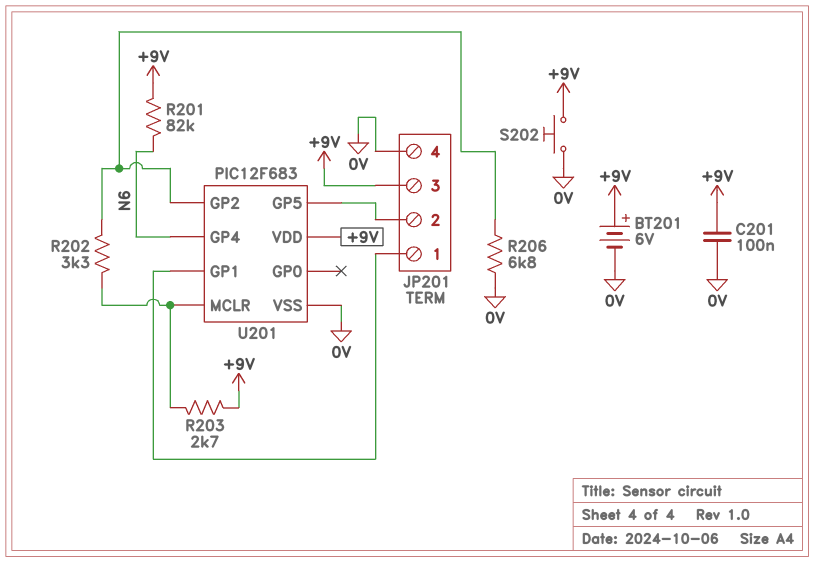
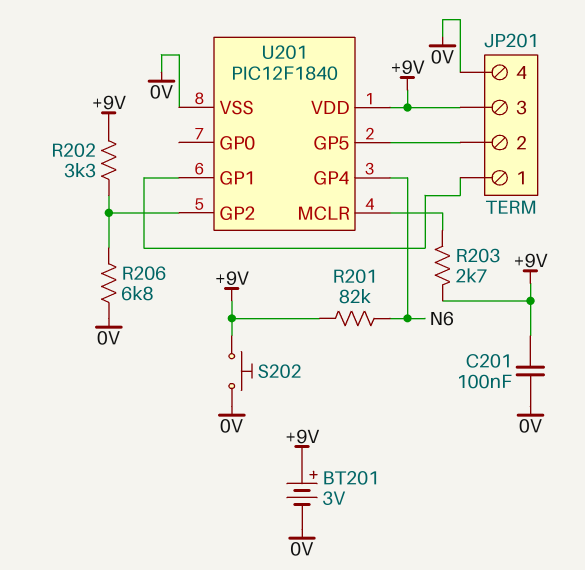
BT201: 6V (plus +9V, minus 0V) -> 3V (plus +9V, minus 0V)
R202: 3.3k (U201/GP2, U201/MCLR) -> 3.3k (+9V, U201/GP2)
U201: PIC12F683 -> PIC12F1840

